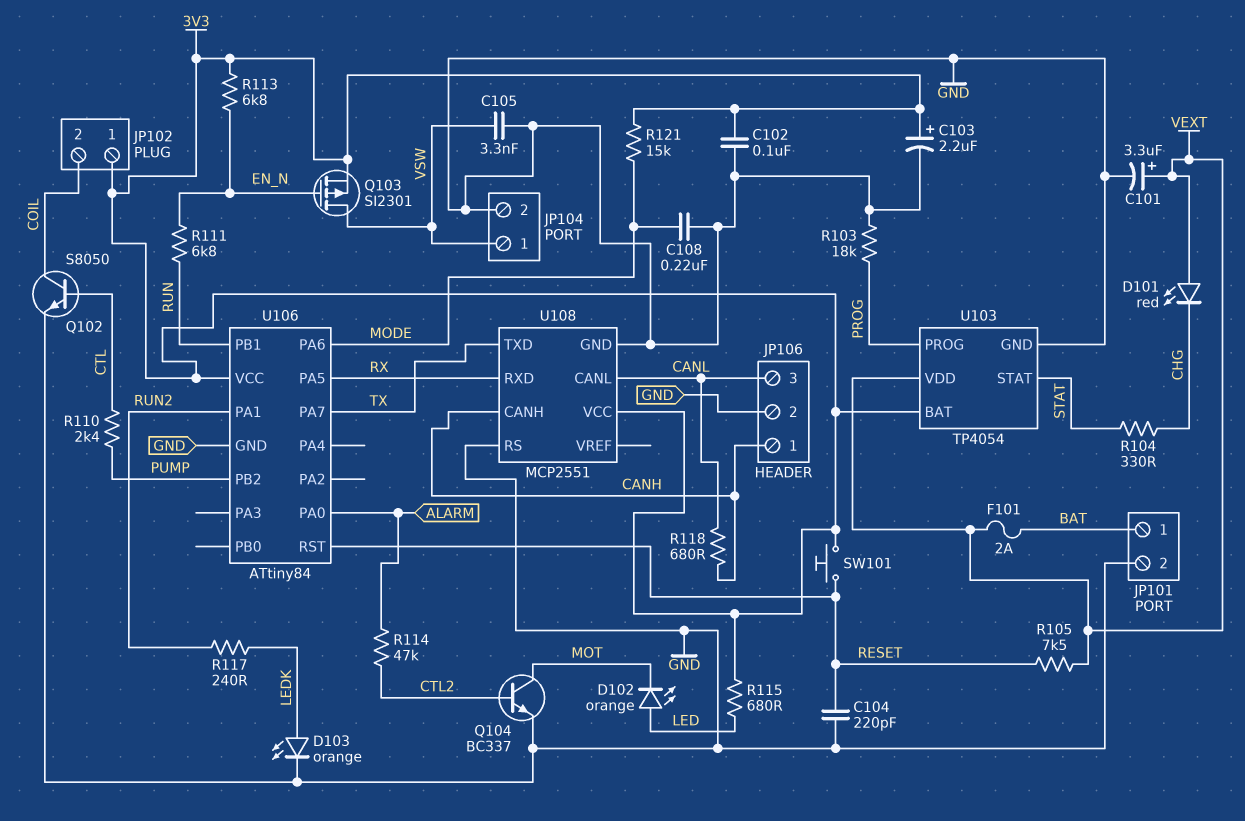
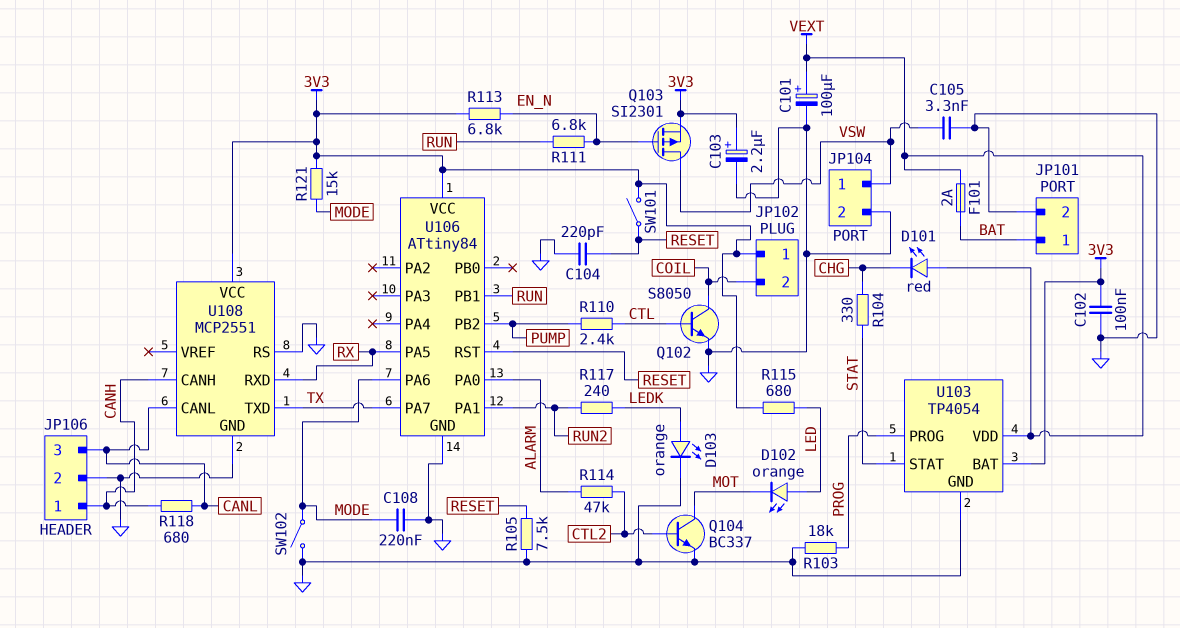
C101: 3.3uF (plus VEXT, minus GND) -> 100uF (plus VEXT, minus GND)
R105: 7.5k (RESET, VEXT) -> 7.5k (GND, RESET)
SW101: button (3V3, RESET) -> switch (3V3, RESET)
SW102: none -> switch (GND, MODE)

